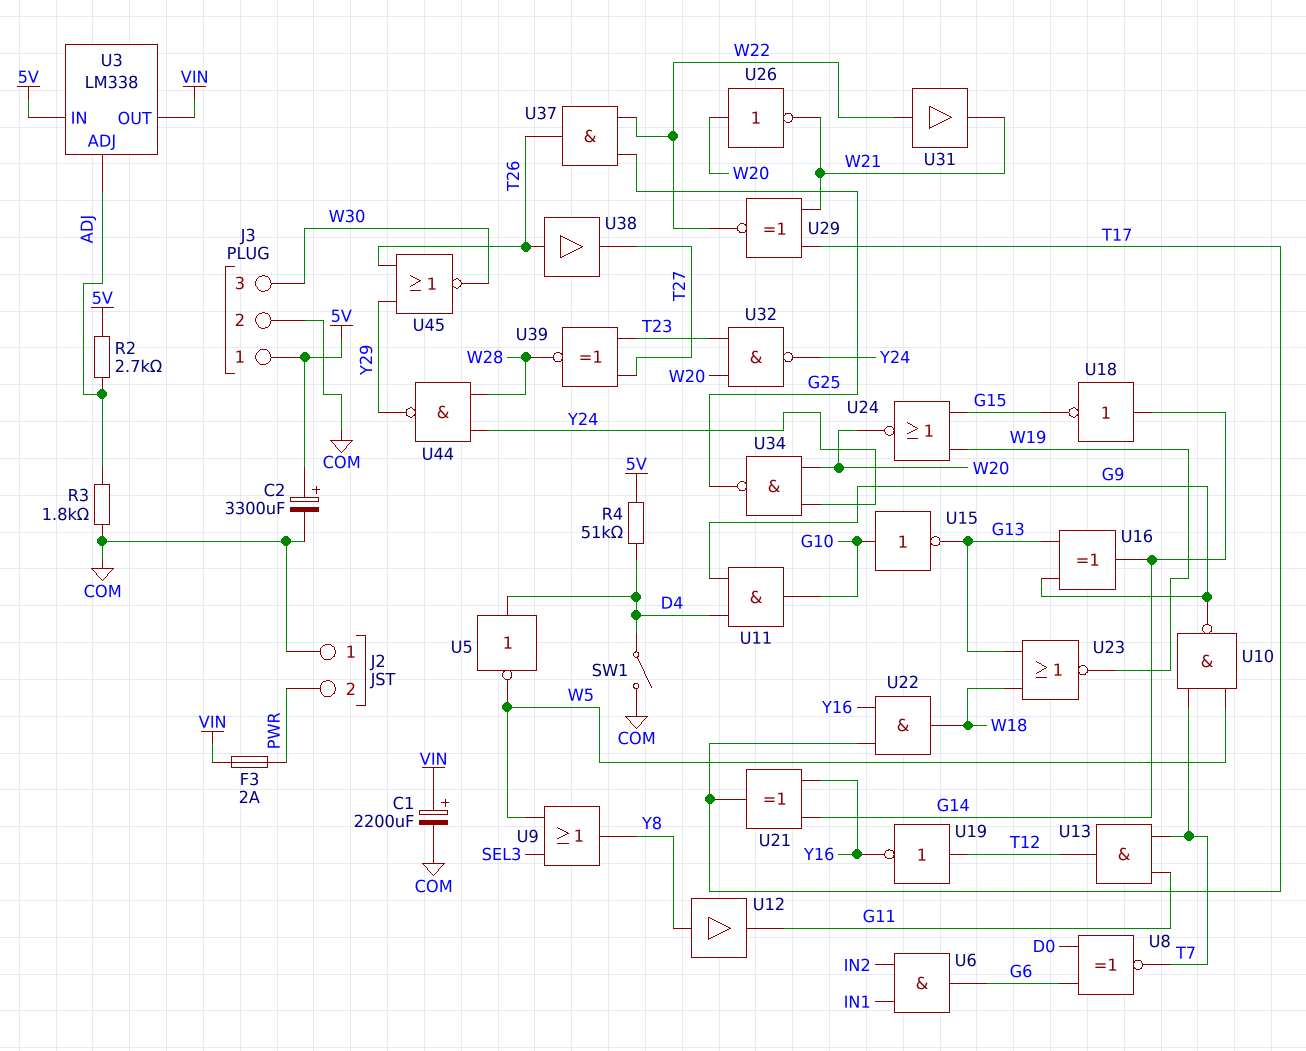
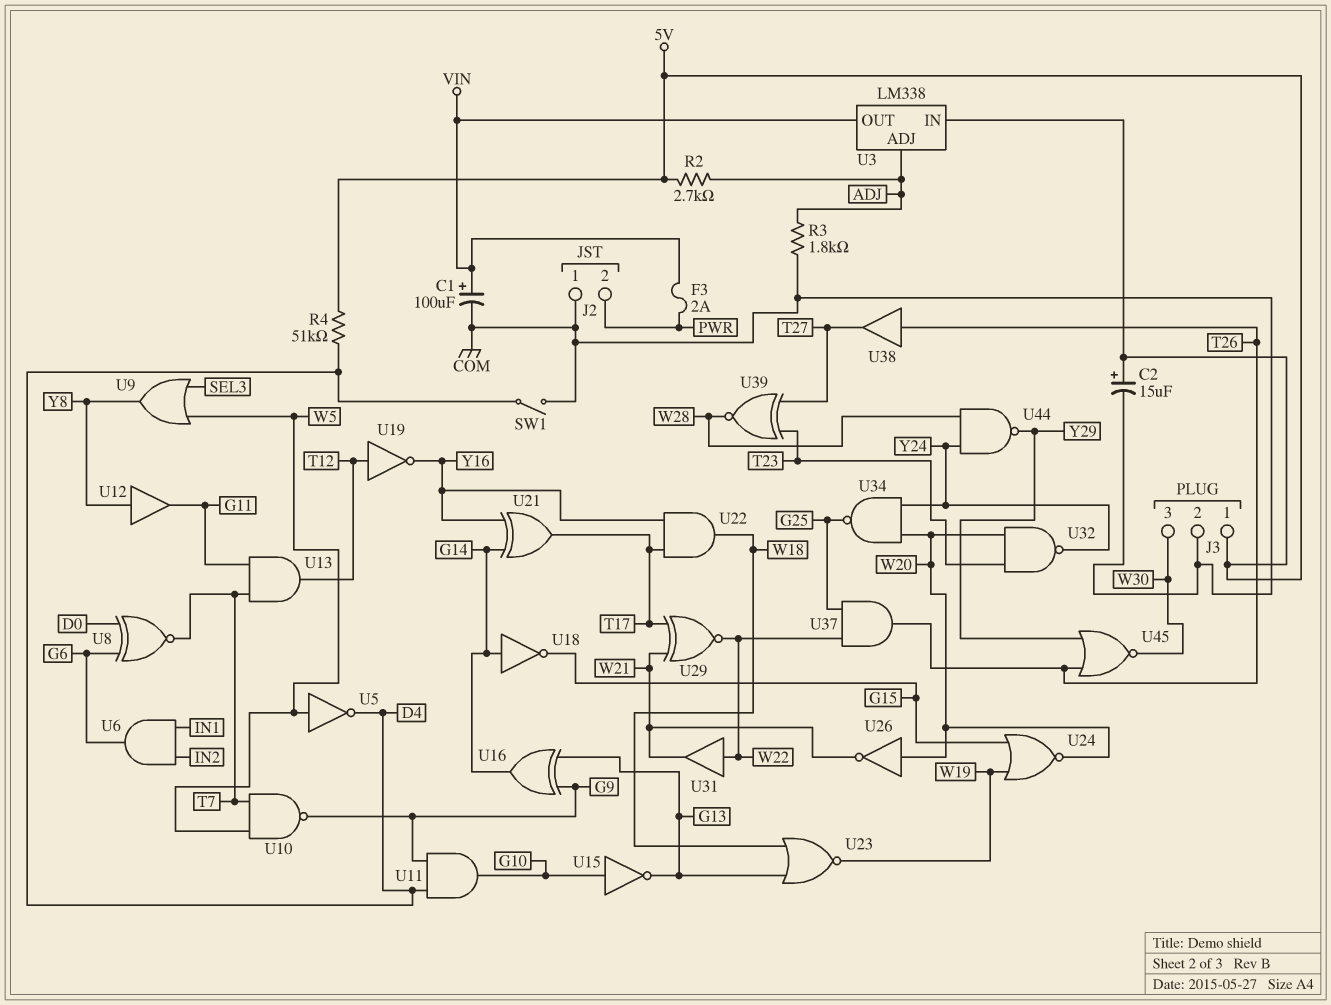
C1: 2200uF (plus VIN, minus COM) -> 100uF (plus VIN, minus COM)
C2: 3300uF (plus 5V, minus COM) -> 15uF (plus 5V, minus COM)
U5: NOT (in D4, out W5) -> NOT (in W5, out D4)

